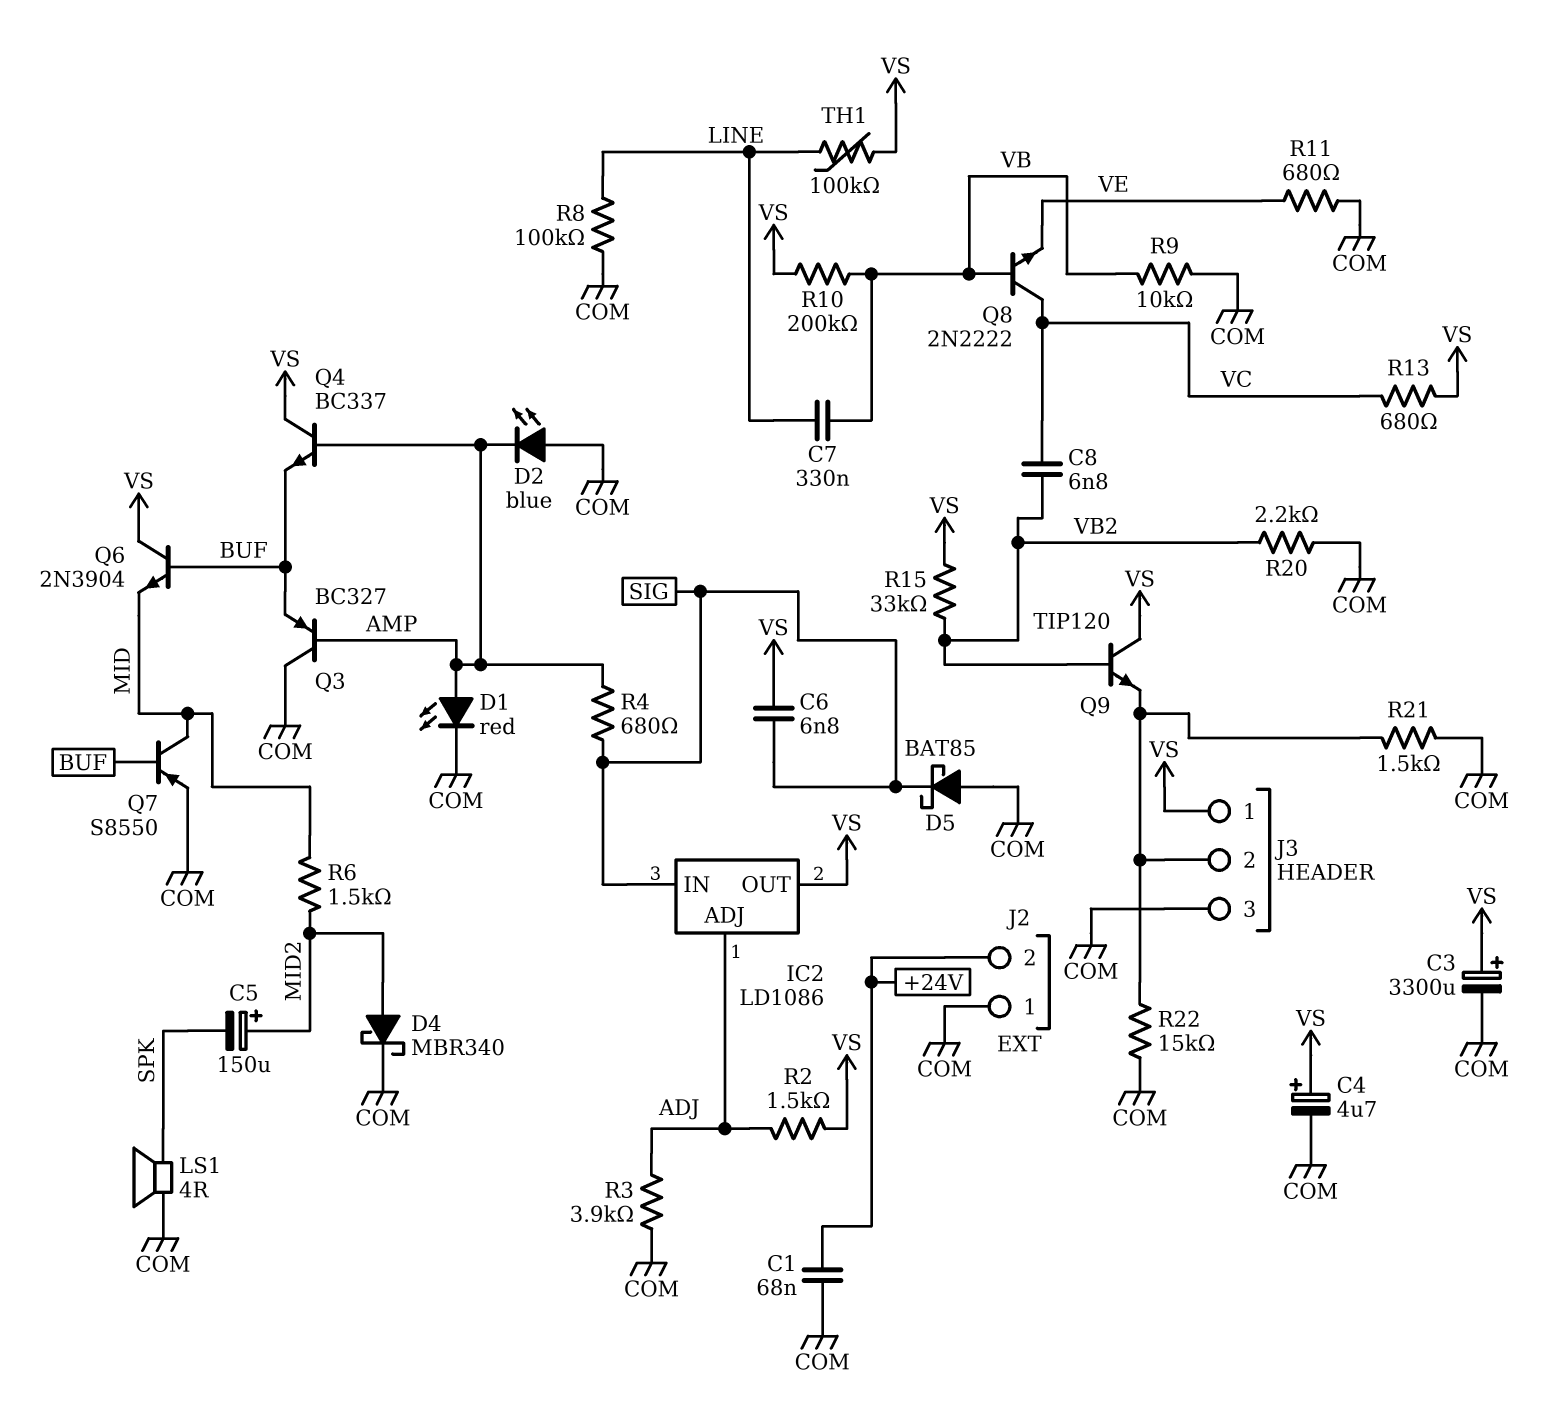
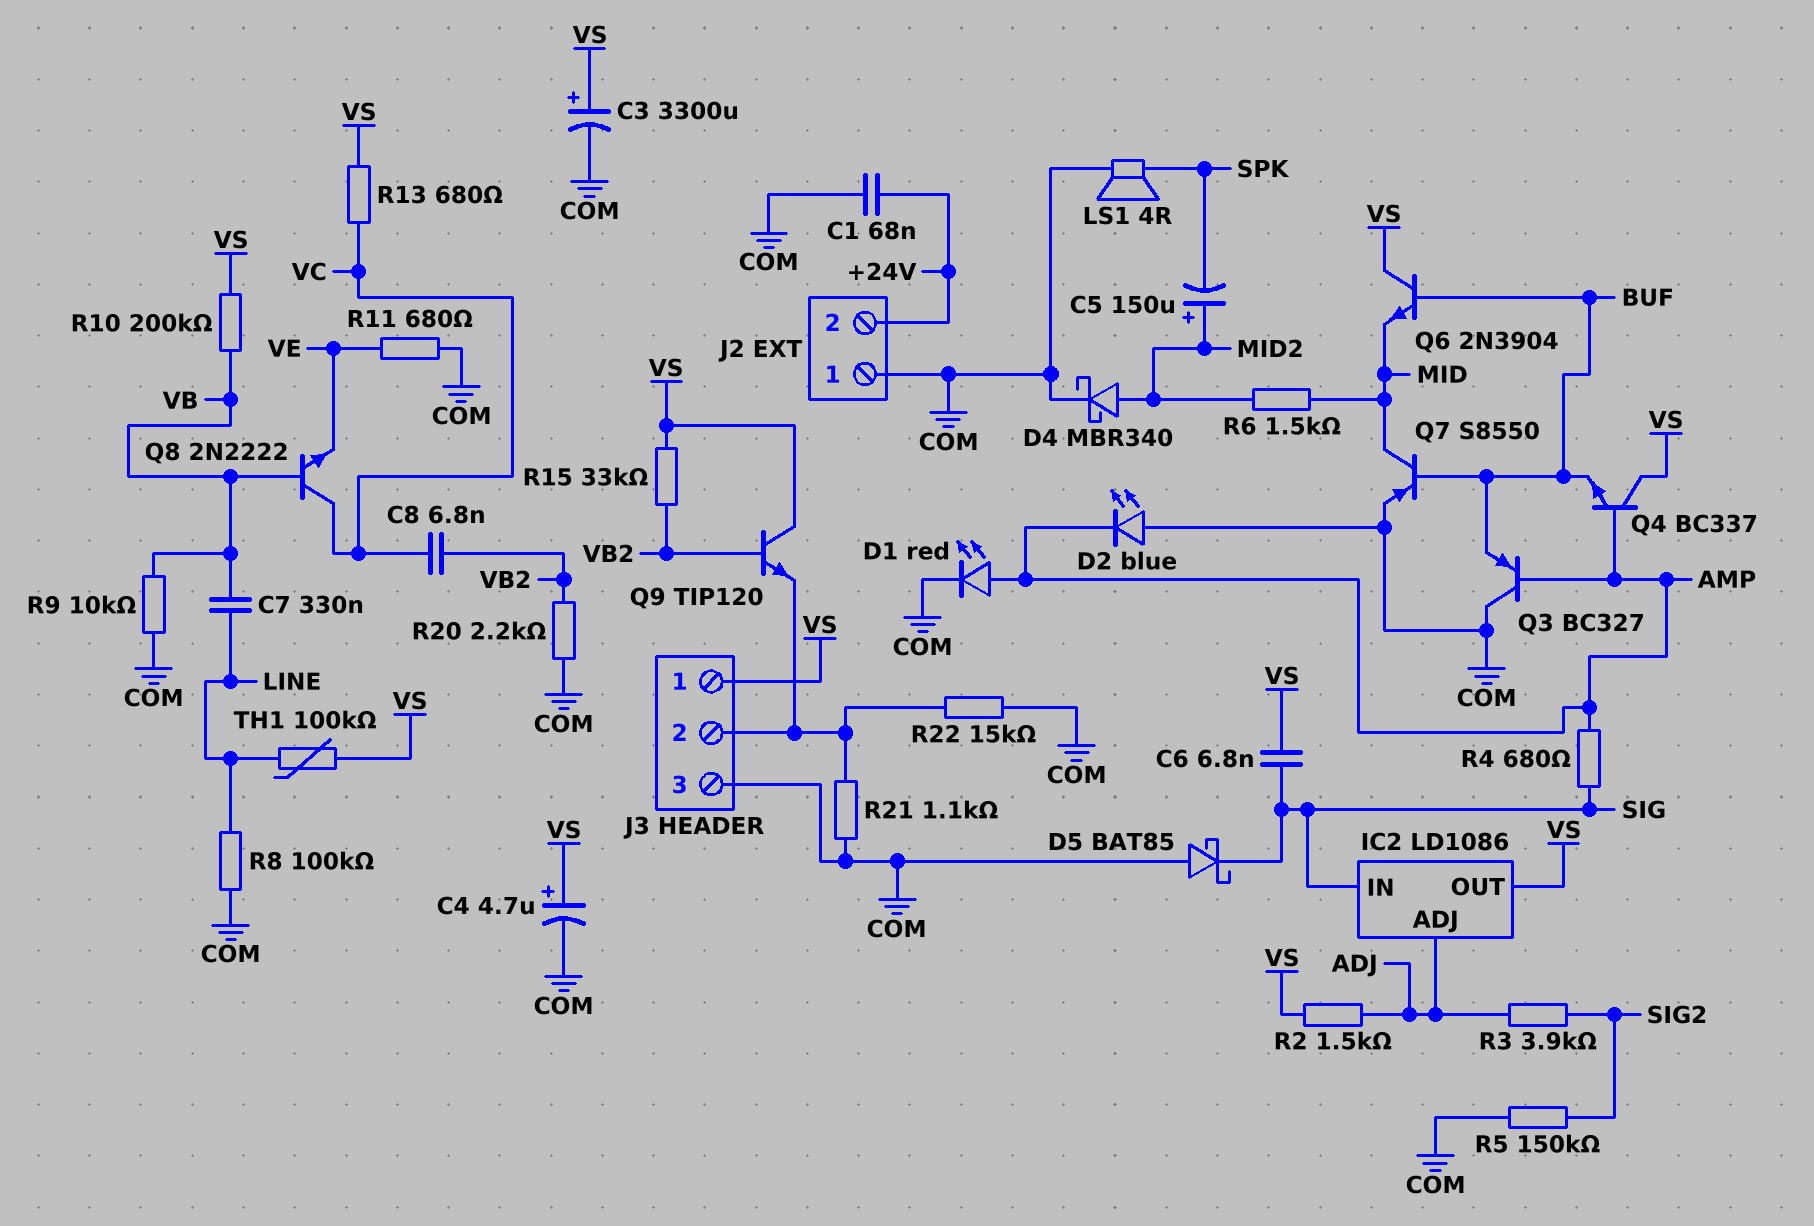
R3: 3.9k (ADJ, COM) -> 3.9k (ADJ, SIG2)
R5: none -> 150k (COM, SIG2)
R21: 1.5k (COM, J3/2) -> 1.1k (COM, J3/2)

